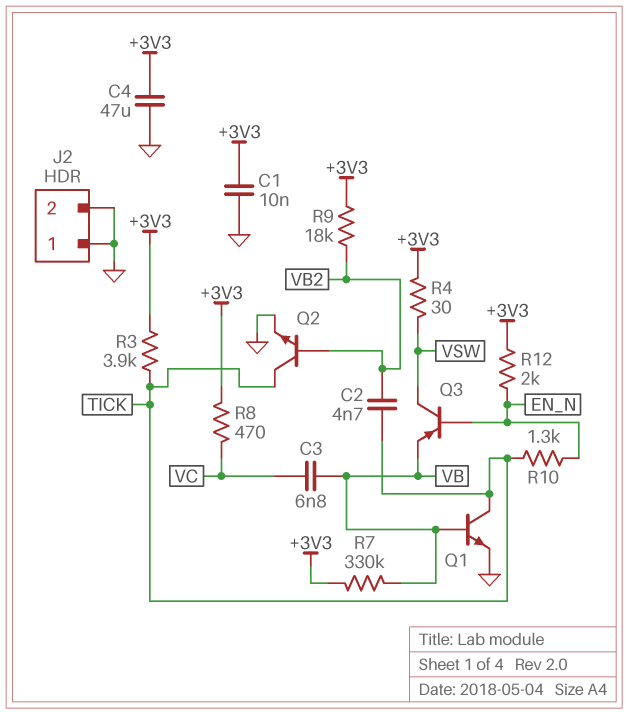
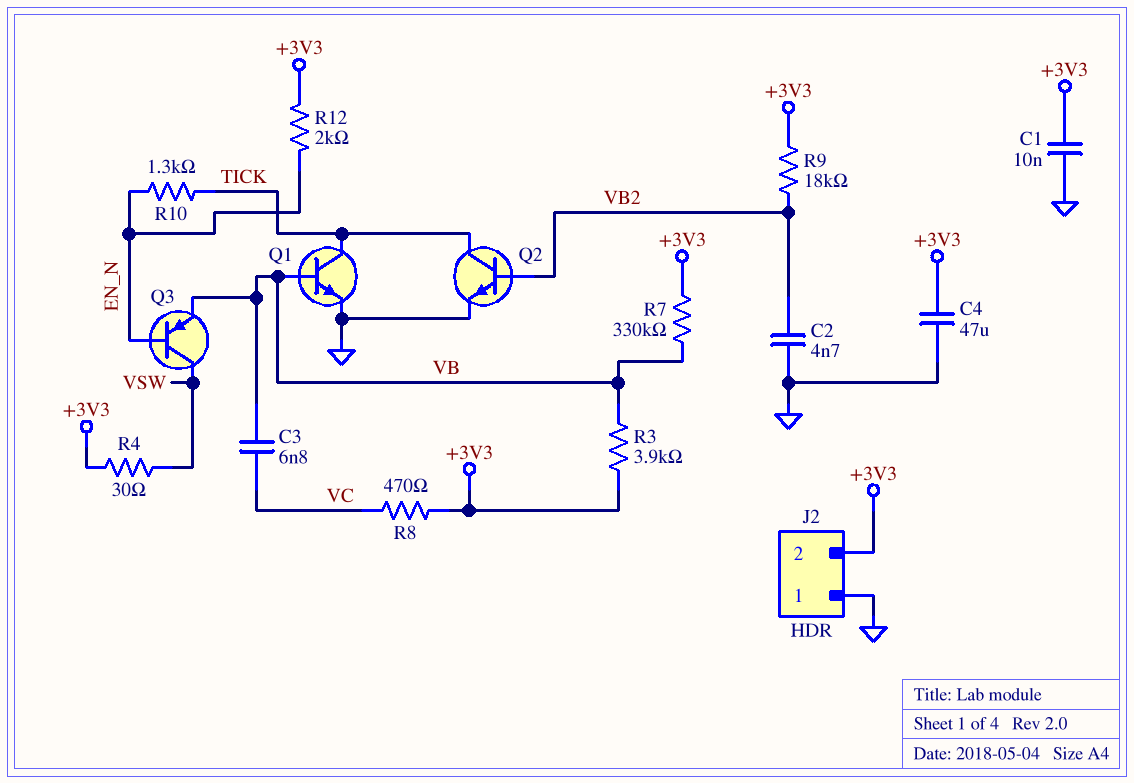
C2: 4.7nF (TICK, VB2) -> 4.7nF (GND, VB2)
J2 pin 2: GND -> +3V3
R3: 3.9k (+3V3, TICK) -> 3.9k (+3V3, VB)

